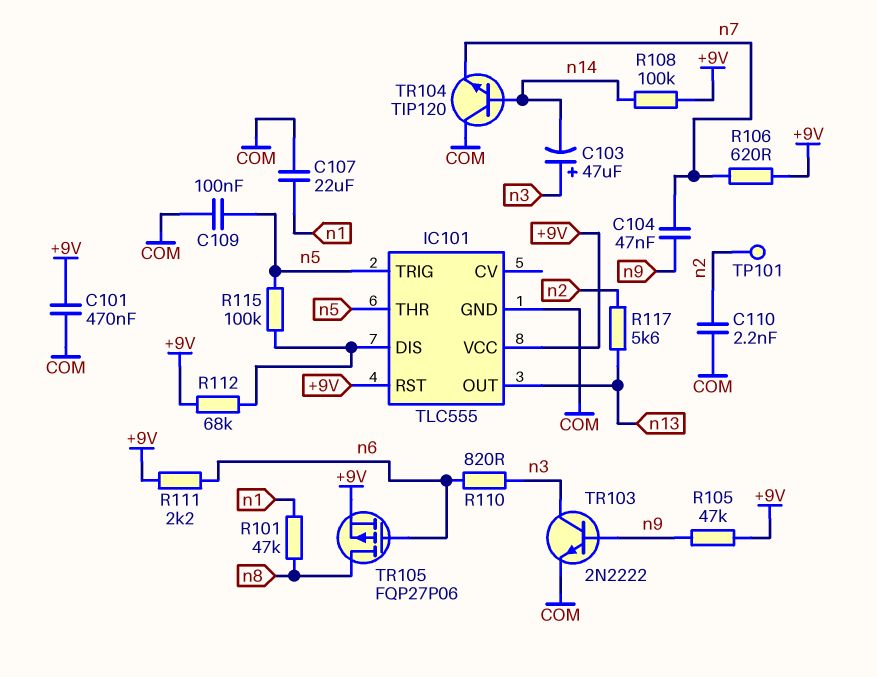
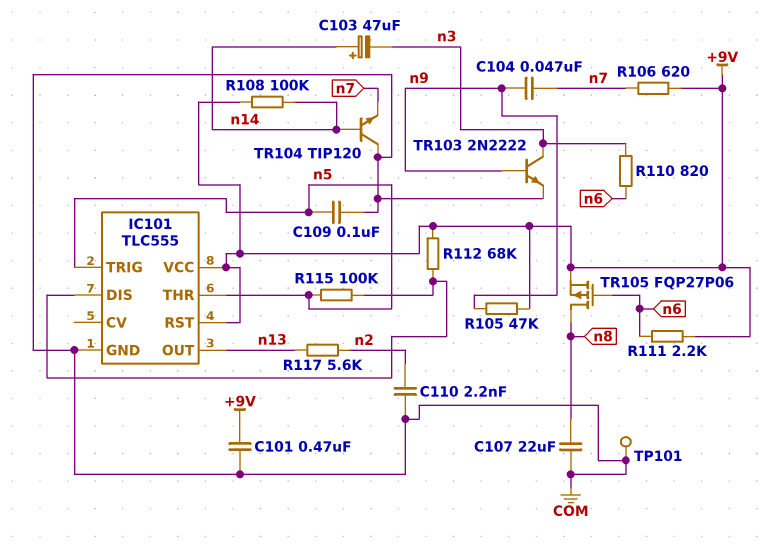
C103: 47uF (plus n3, minus n14) -> 47uF (plus n14, minus n3)
C107: 22uF (COM, n1) -> 22uF (COM, n8)
R101: 47k (n1, n8) -> none
TP101: test point (n2) -> test point (COM)

